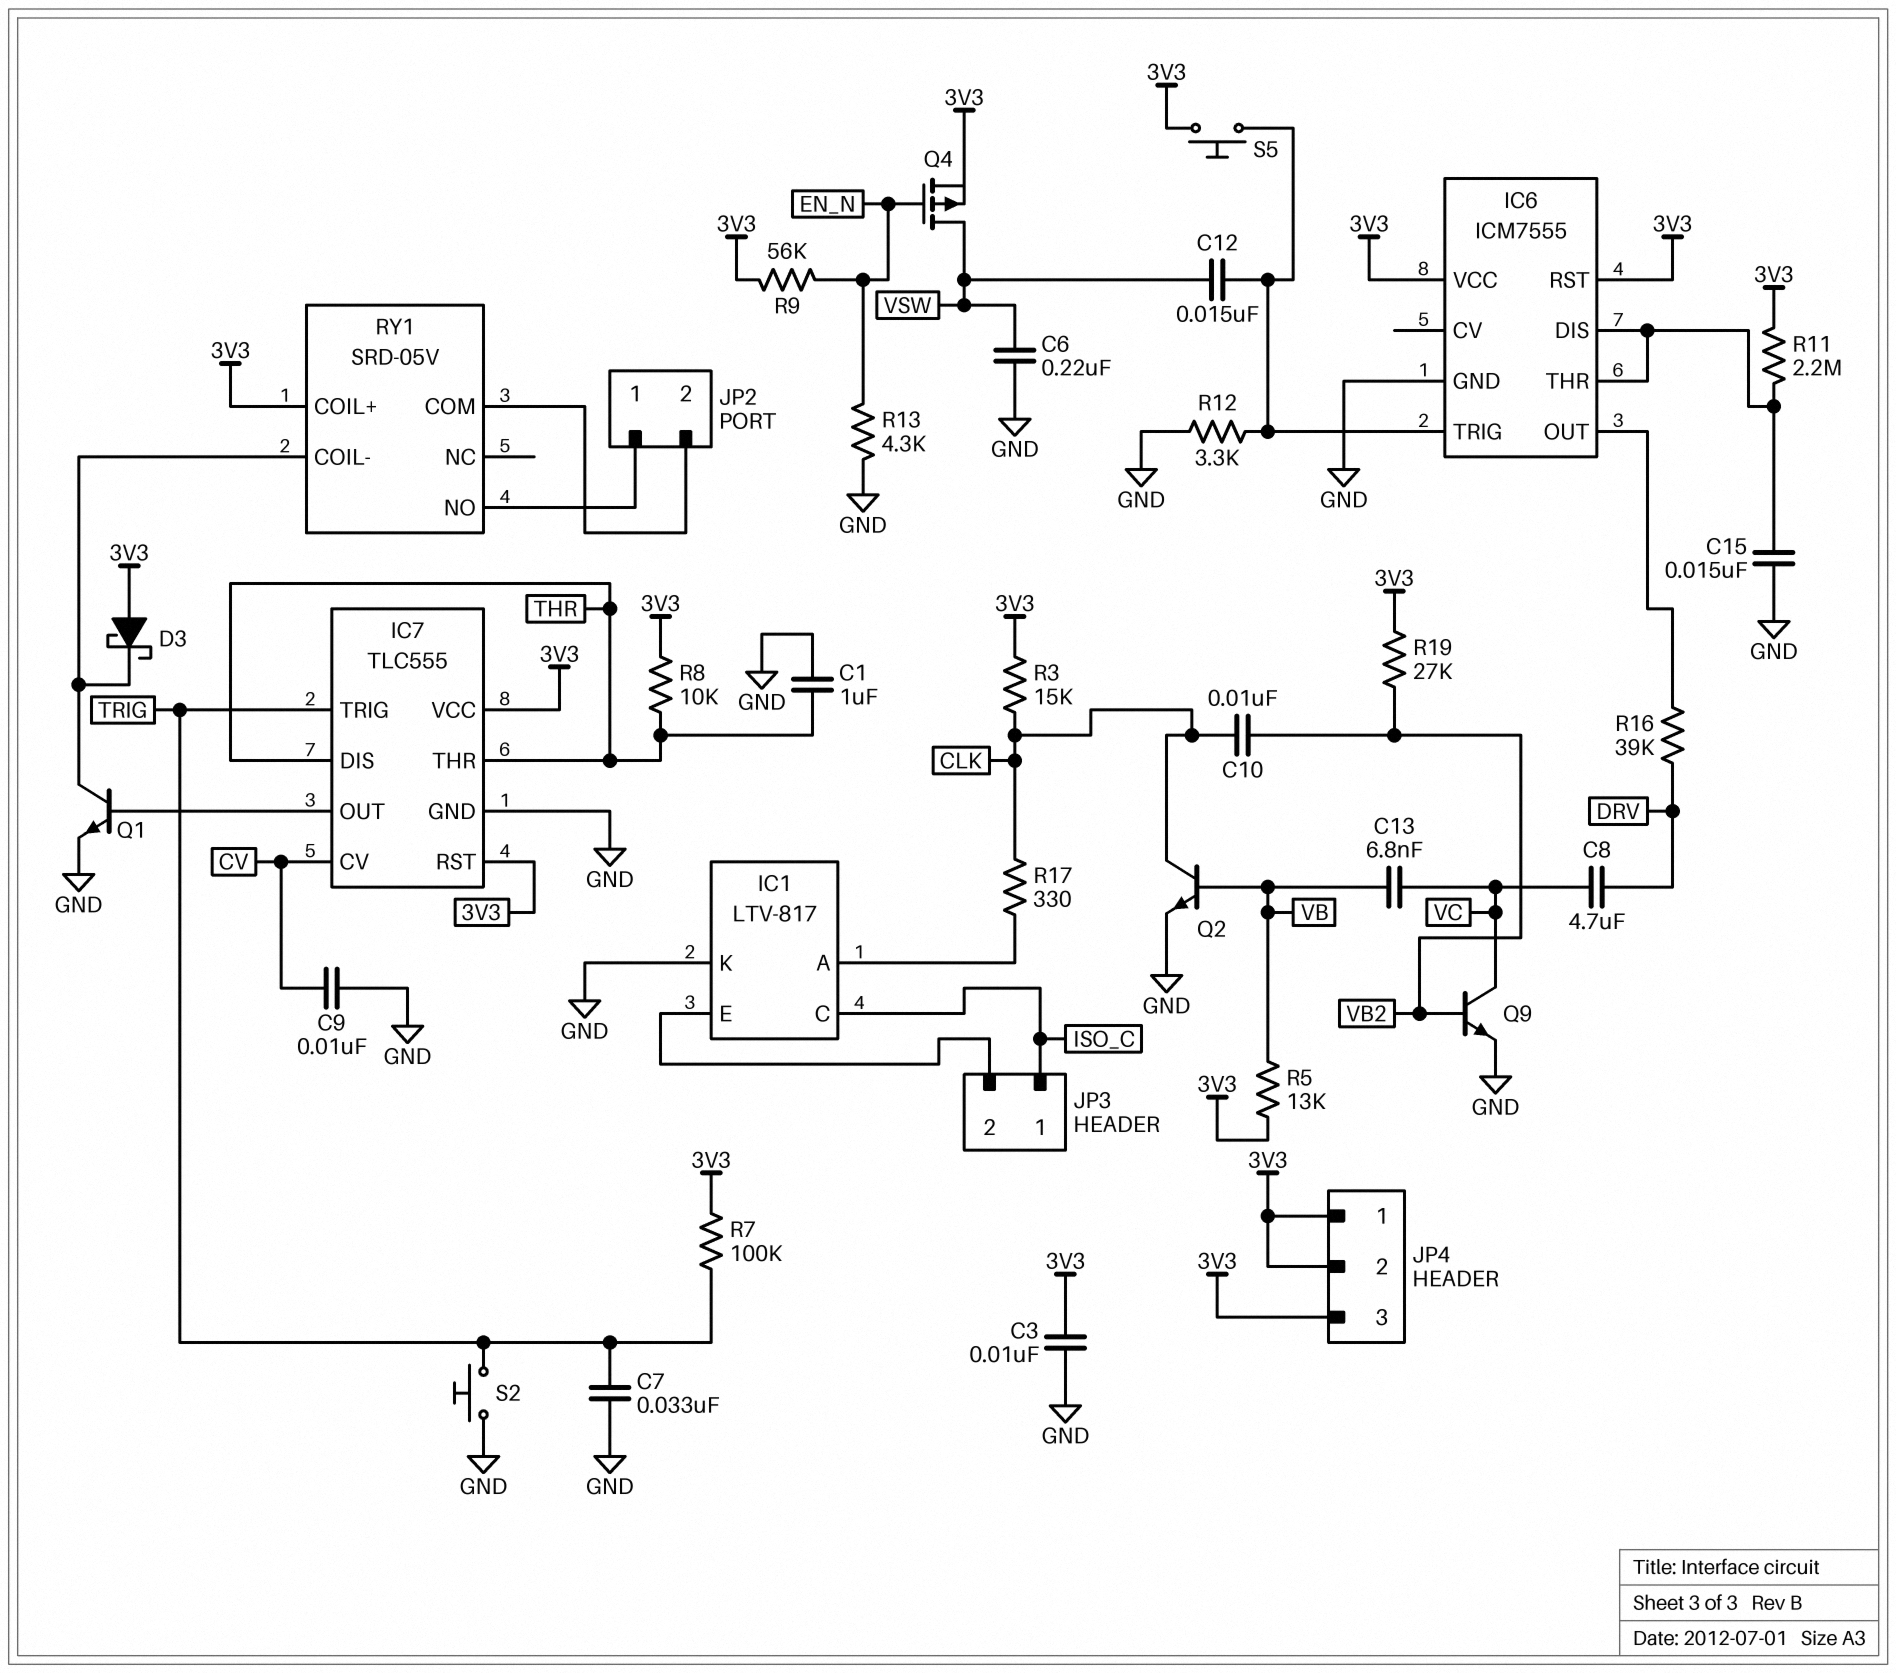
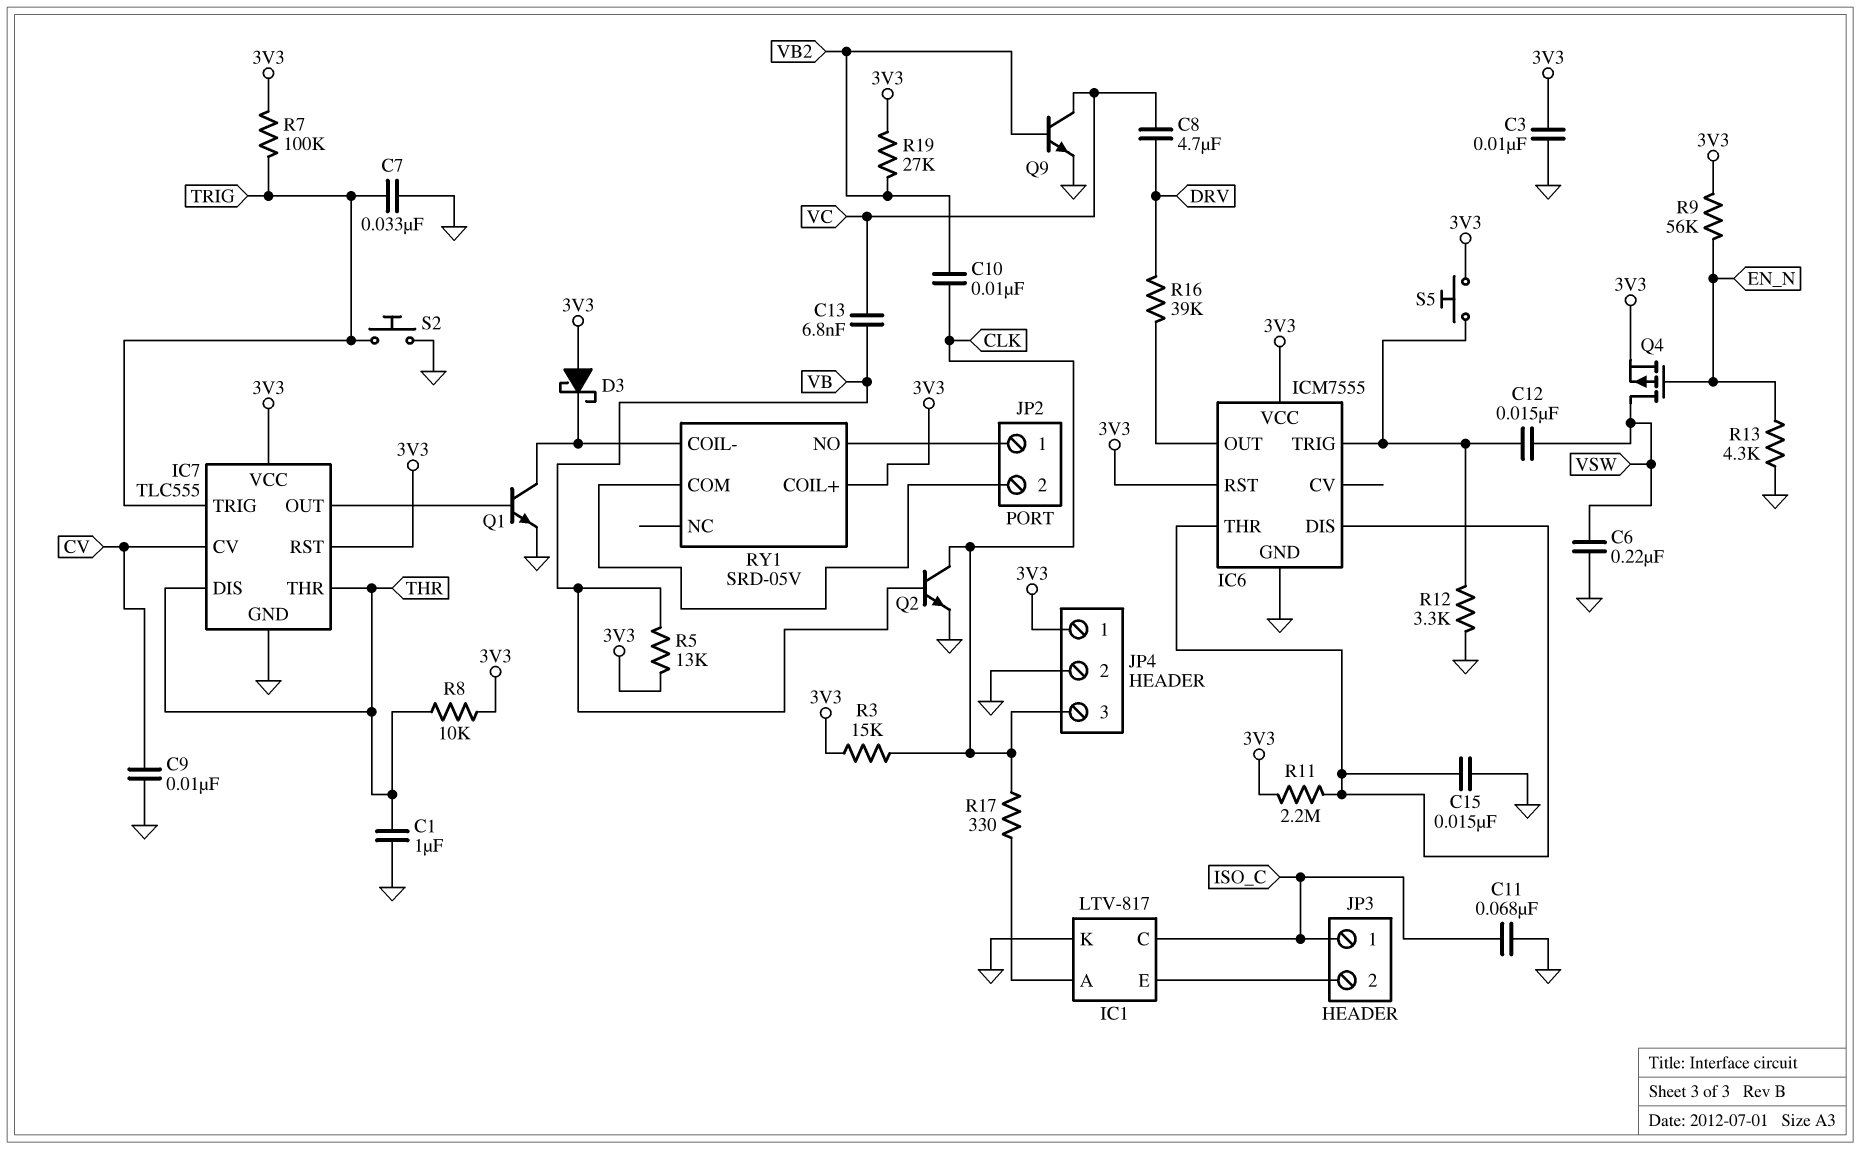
C11: none -> 68nF (GND, ISO_C)
JP4 pin 2: 3V3 -> GND
JP4 pin 3: 3V3 -> CLK

